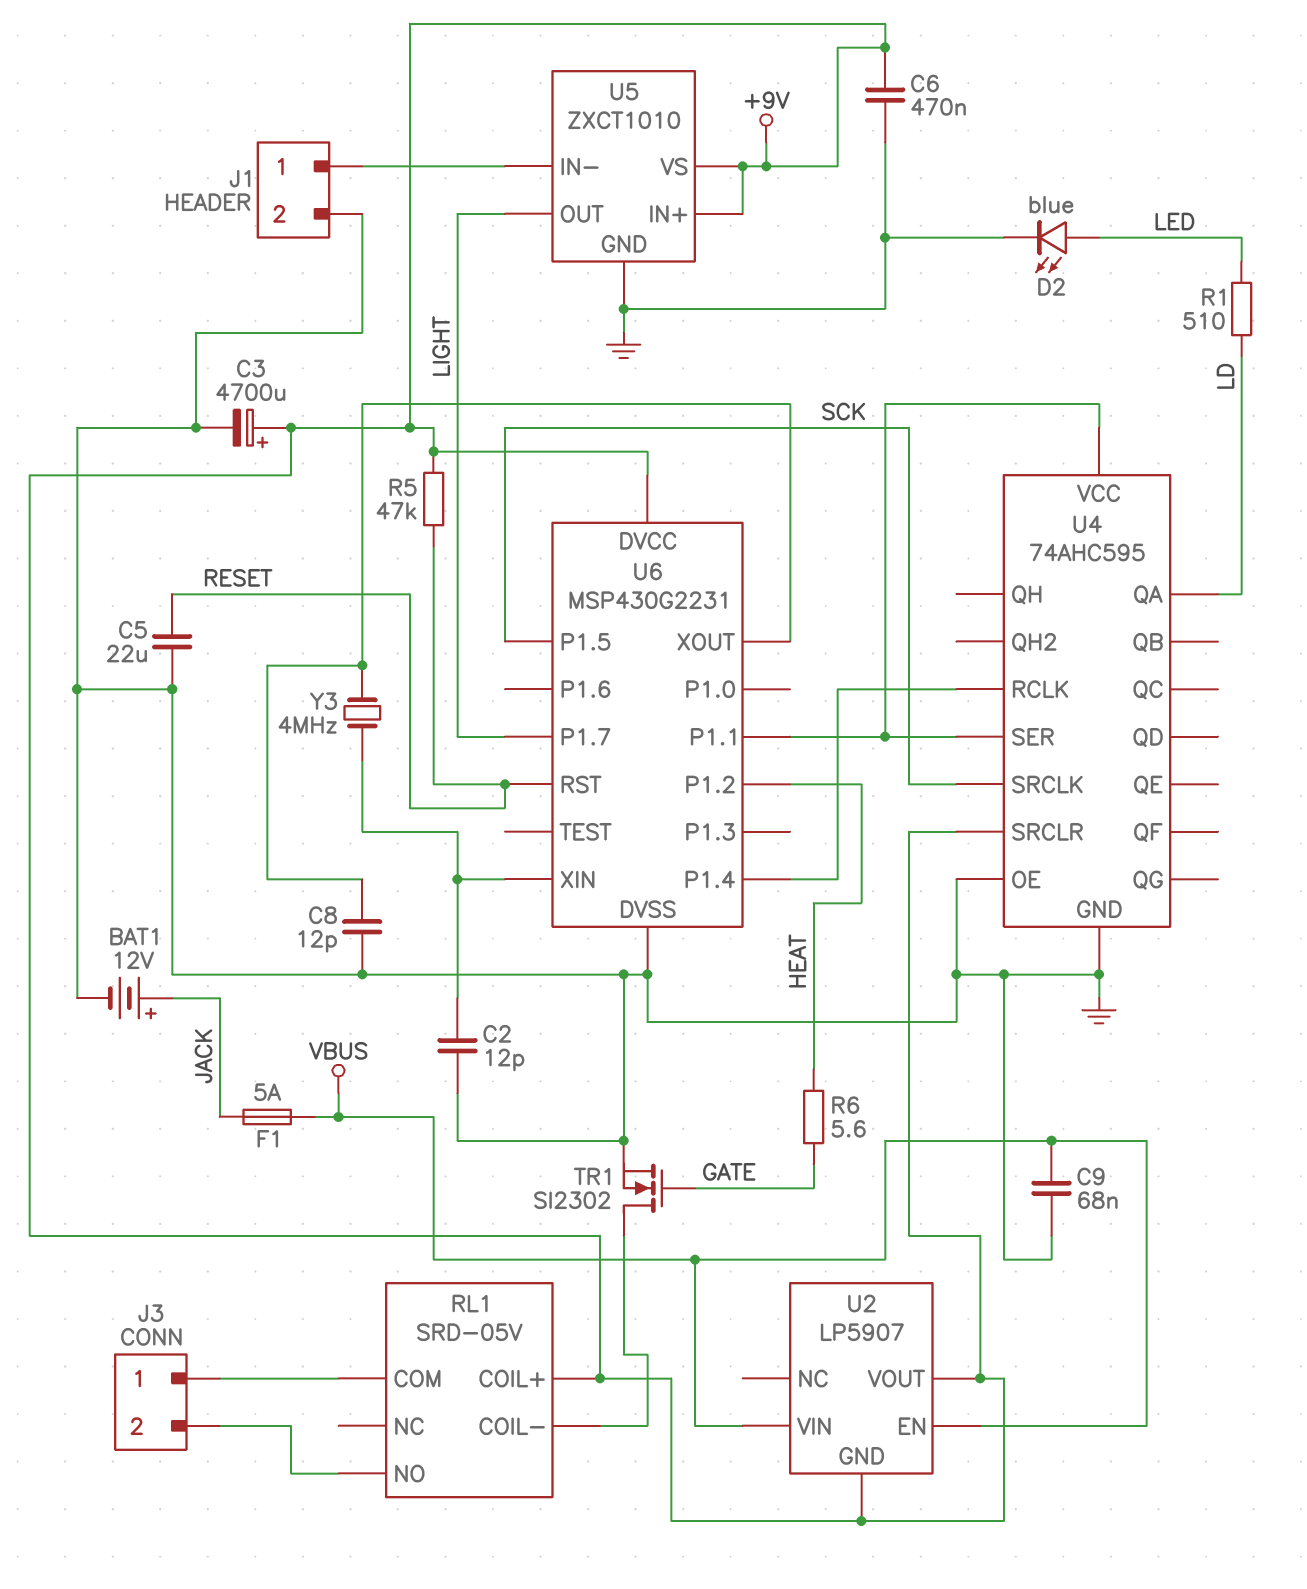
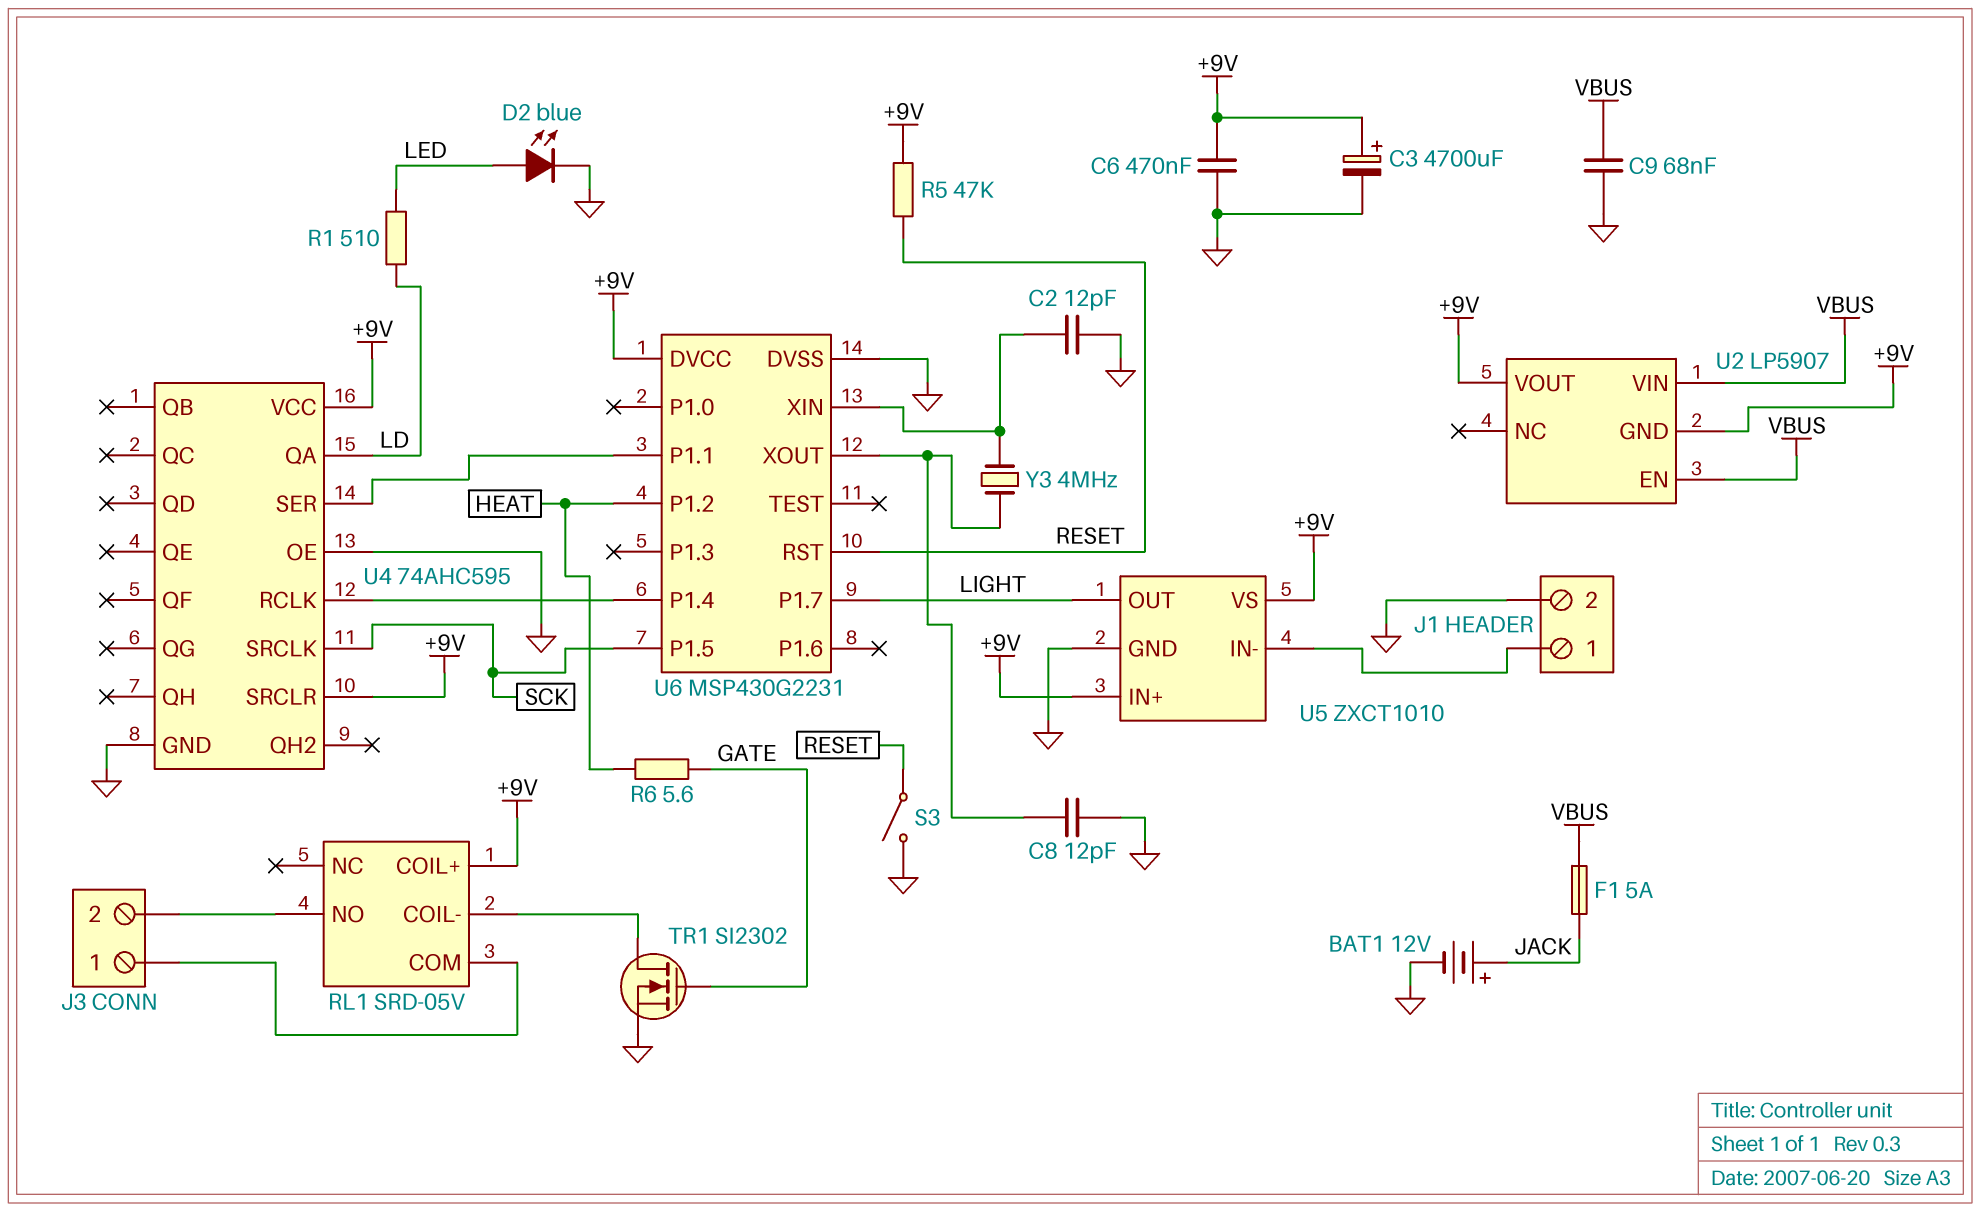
C5: 22uF (GND, RESET) -> none
S3: none -> switch (GND, RESET)
U4 pin VCC: U4/SER -> +9V

